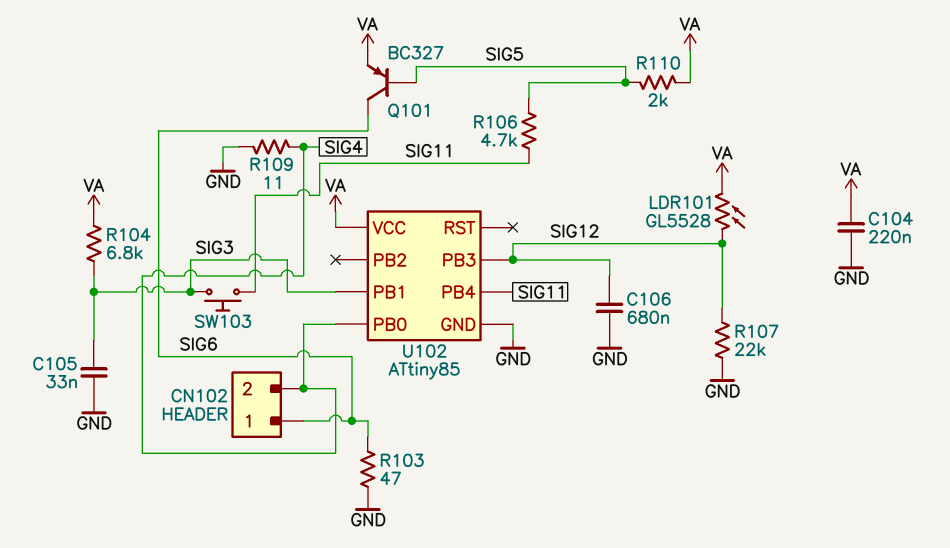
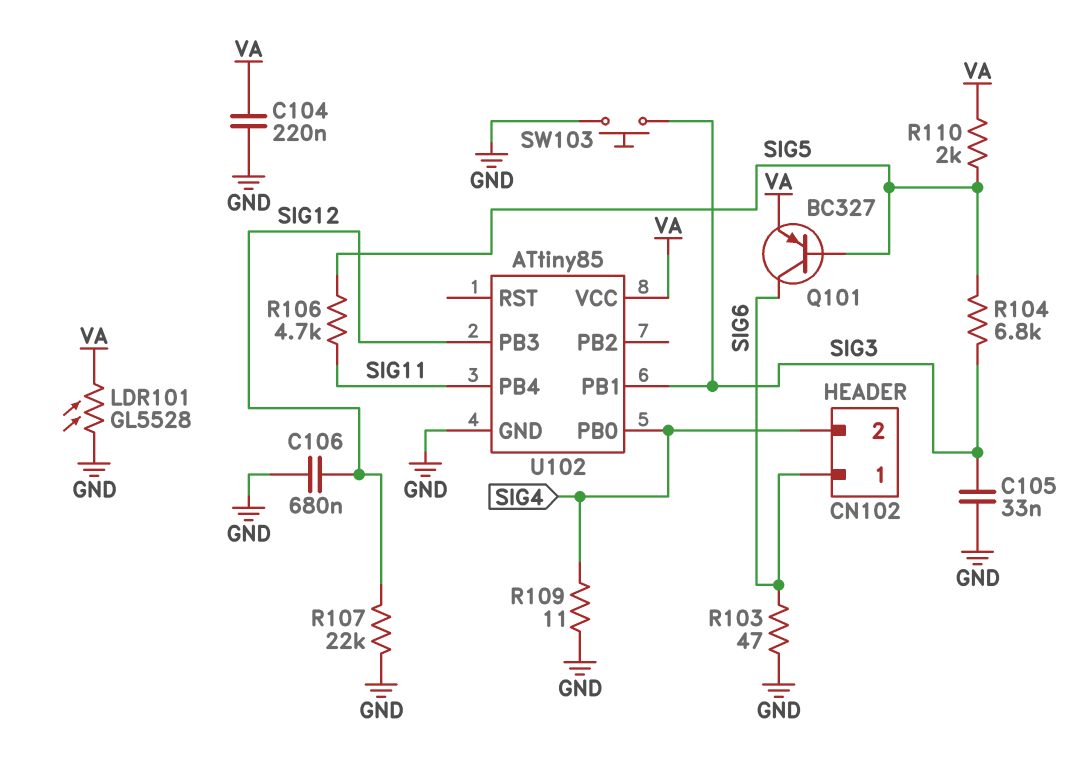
LDR101: GL5528 (SIG12, VA) -> GL5528 (GND, VA)
R104: 6.8k (SIG3, VA) -> 6.8k (SIG3, SIG5)
SW103: button (SIG3, SIG11) -> button (GND, SIG3)

